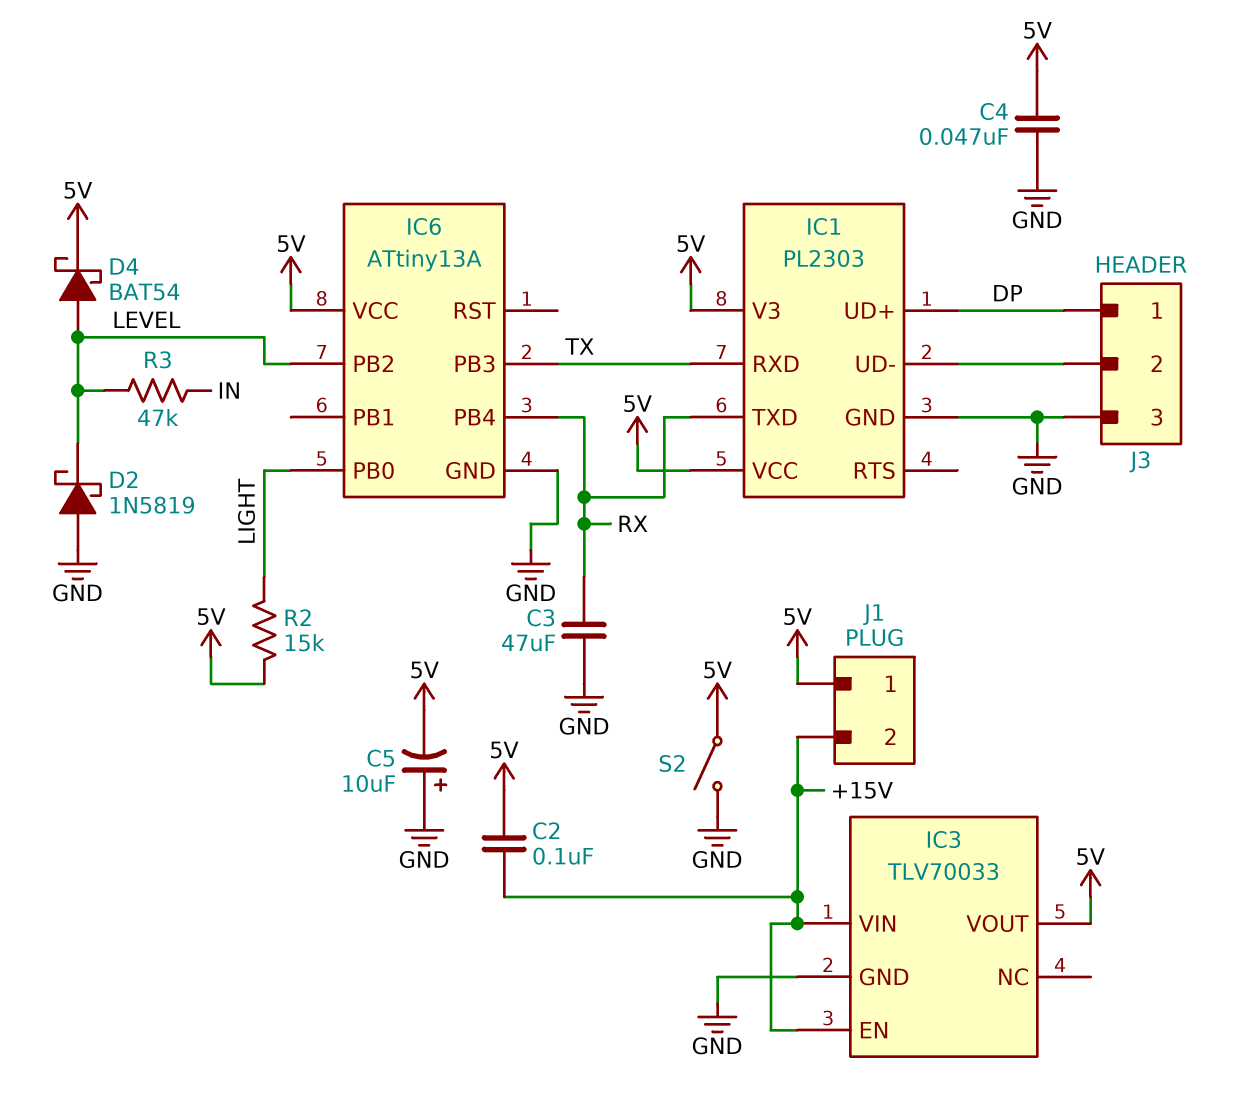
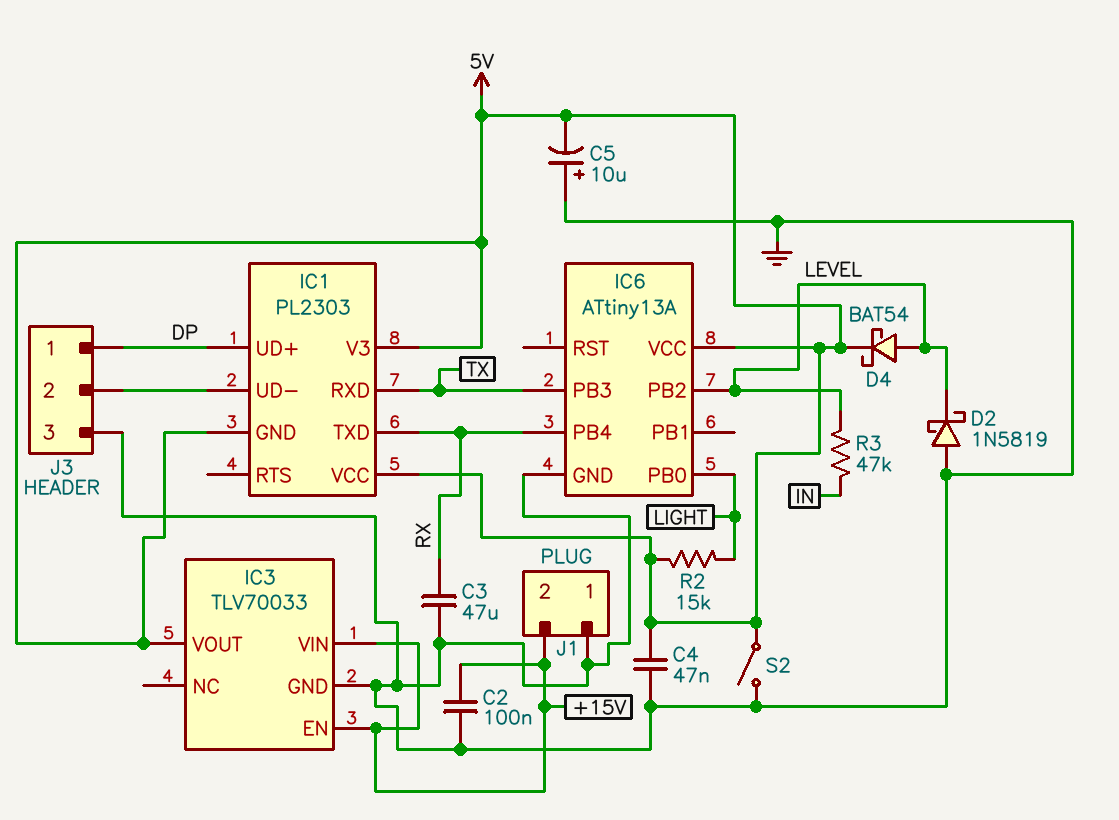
C2: 100nF (+15V, 5V) -> 100nF (+15V, GND)
IC1 pin GND: GND -> 5V
J1 pin 1: 5V -> GND

